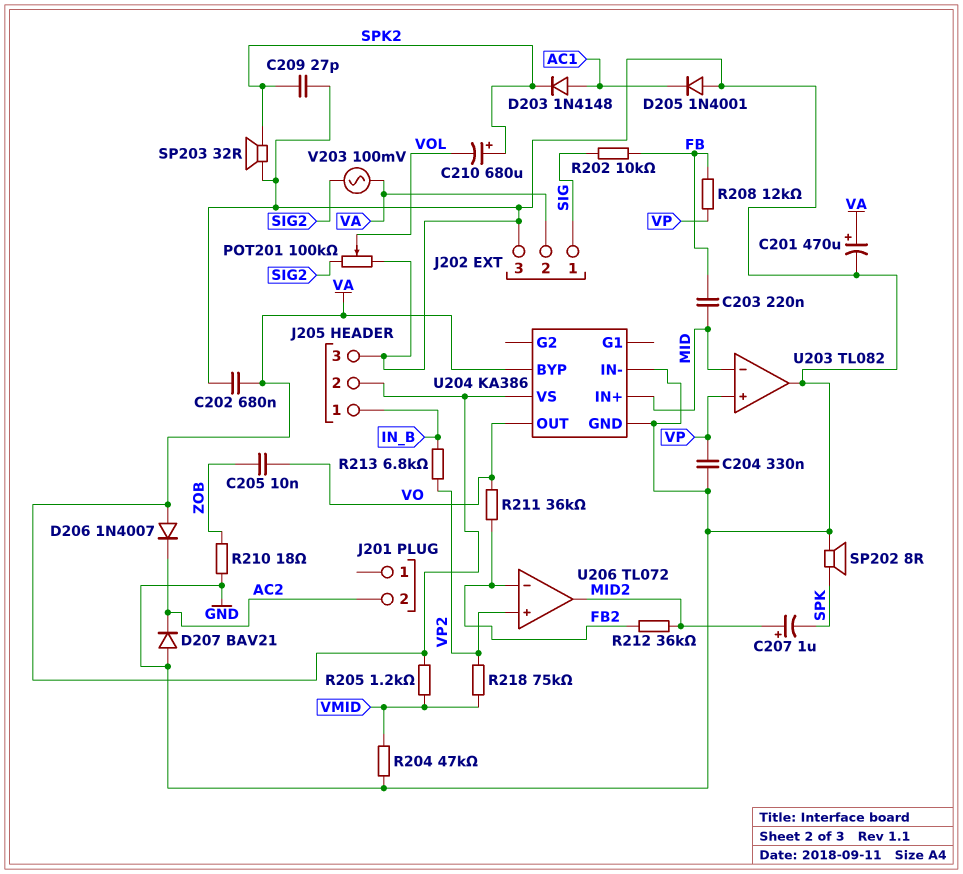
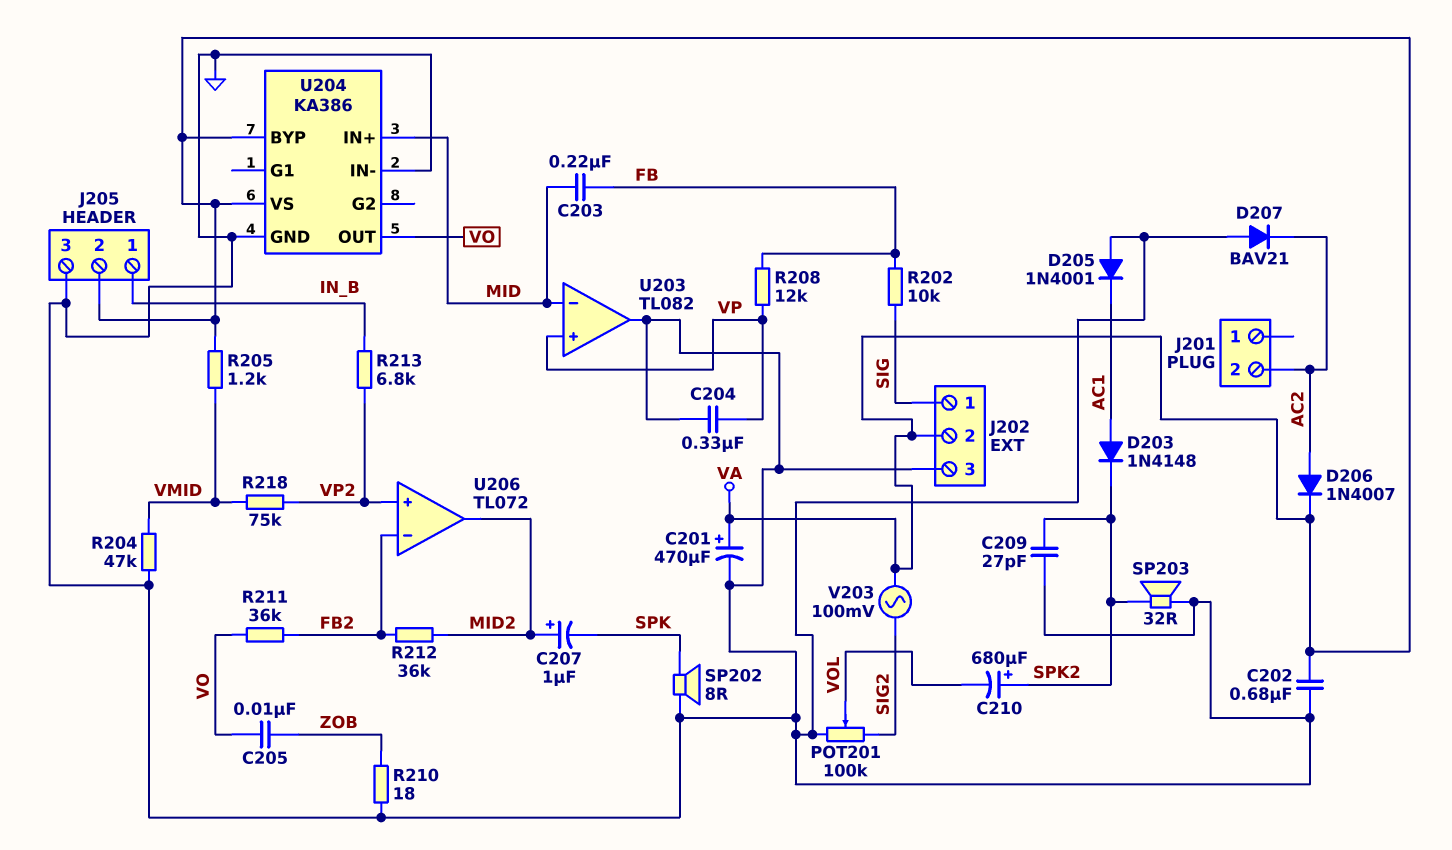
D206: diode 1N4007 (A VA, K AC2) -> diode 1N4007 (A AC2, K VA)

